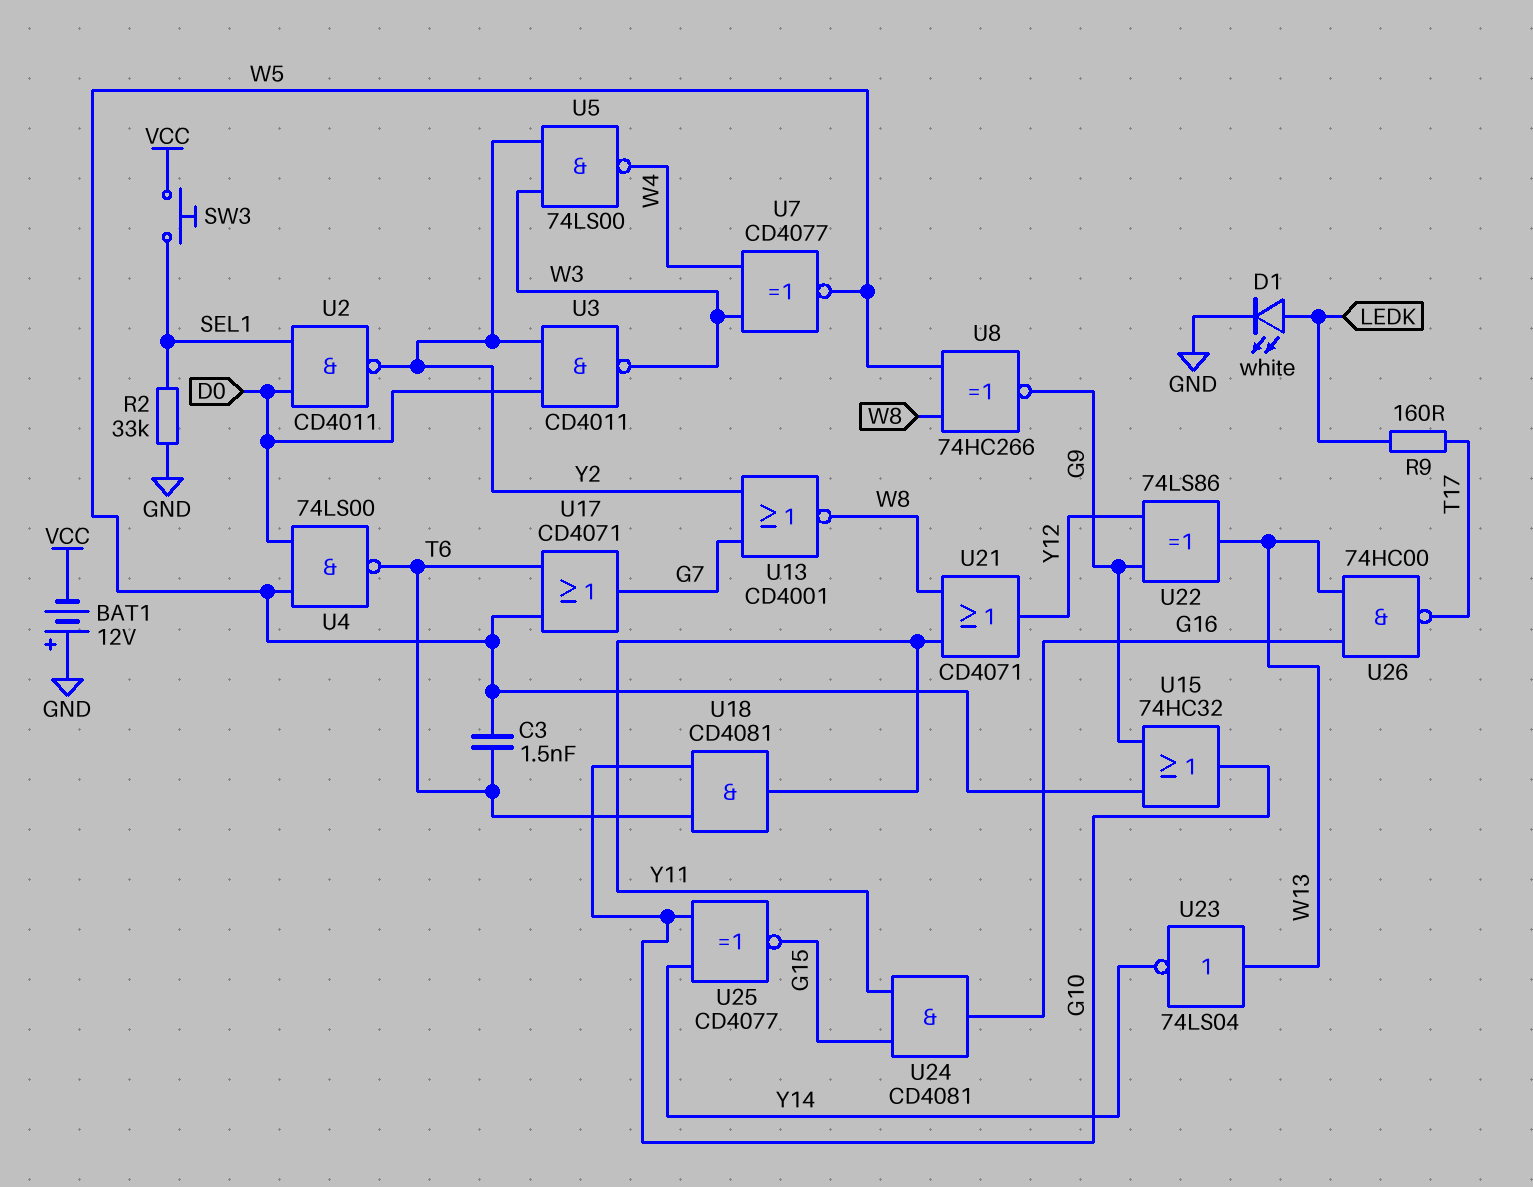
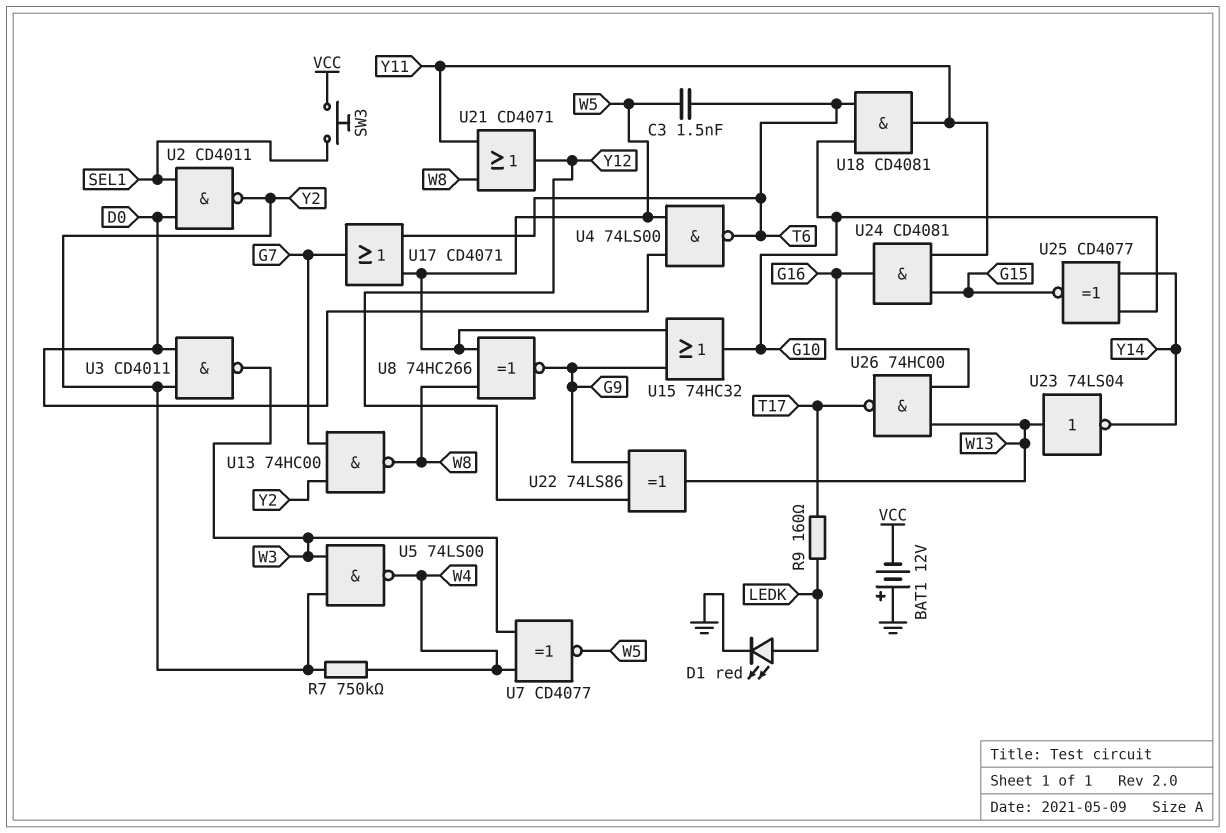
D1: LED white (A LEDK, K GND) -> LED red (A LEDK, K GND)
R2: 33k (GND, SEL1) -> none
R7: none -> 750k (W4, Y2)
U13: NOR CD4001 (in G7, in Y2, out W8) -> NAND 74HC00 (in G7, in Y2, out W8)

